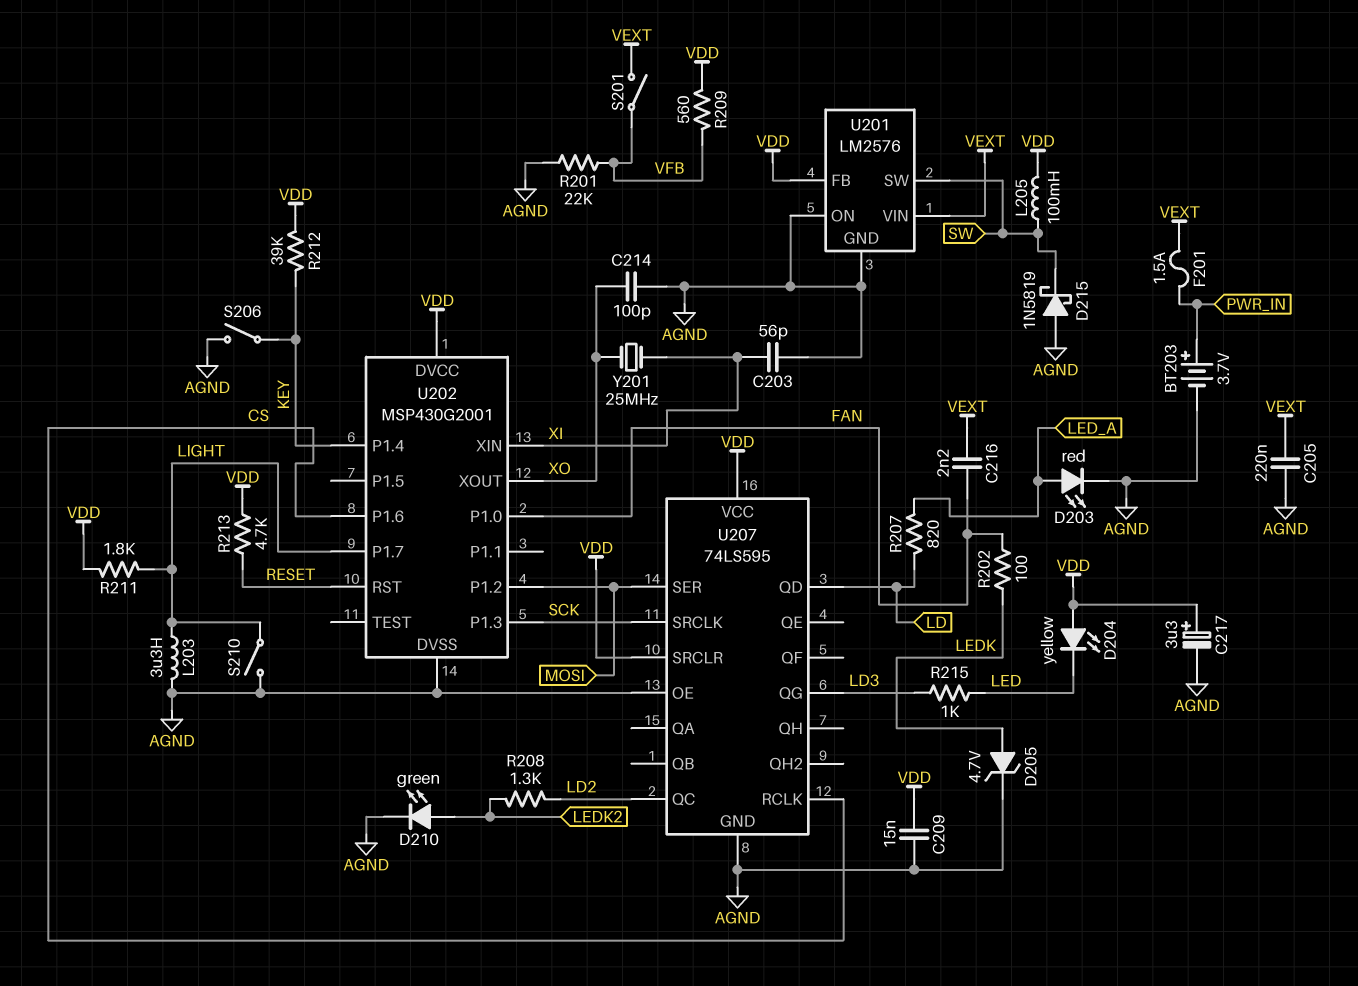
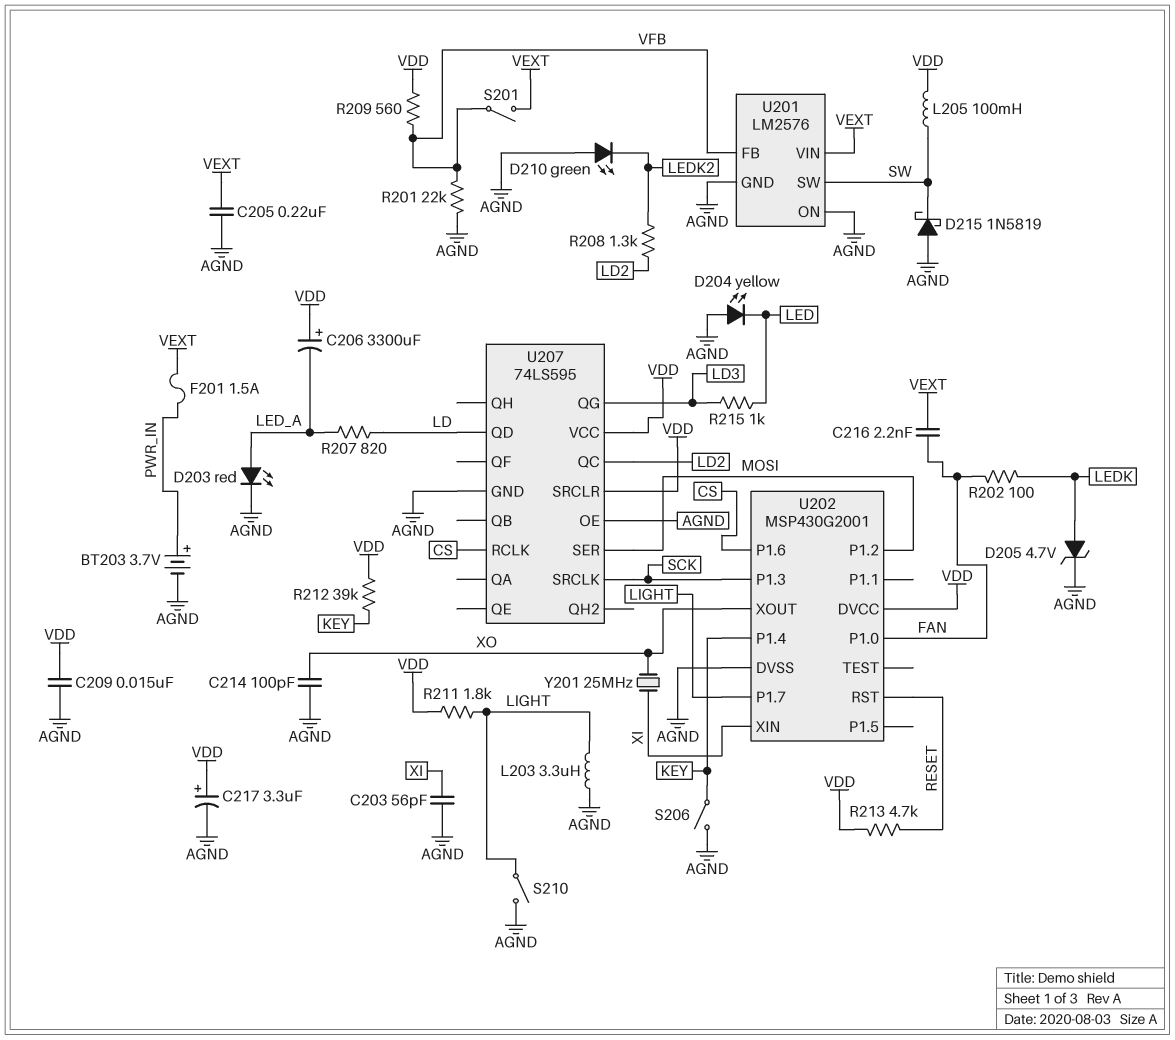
C206: none -> 3300uF (plus VDD, minus LED_A)
D204: LED yellow (A VDD, K LED) -> LED yellow (A AGND, K LED)
D210: LED green (A LEDK2, K AGND) -> LED green (A AGND, K LEDK2)
U201 pin FB: VDD -> VFB

